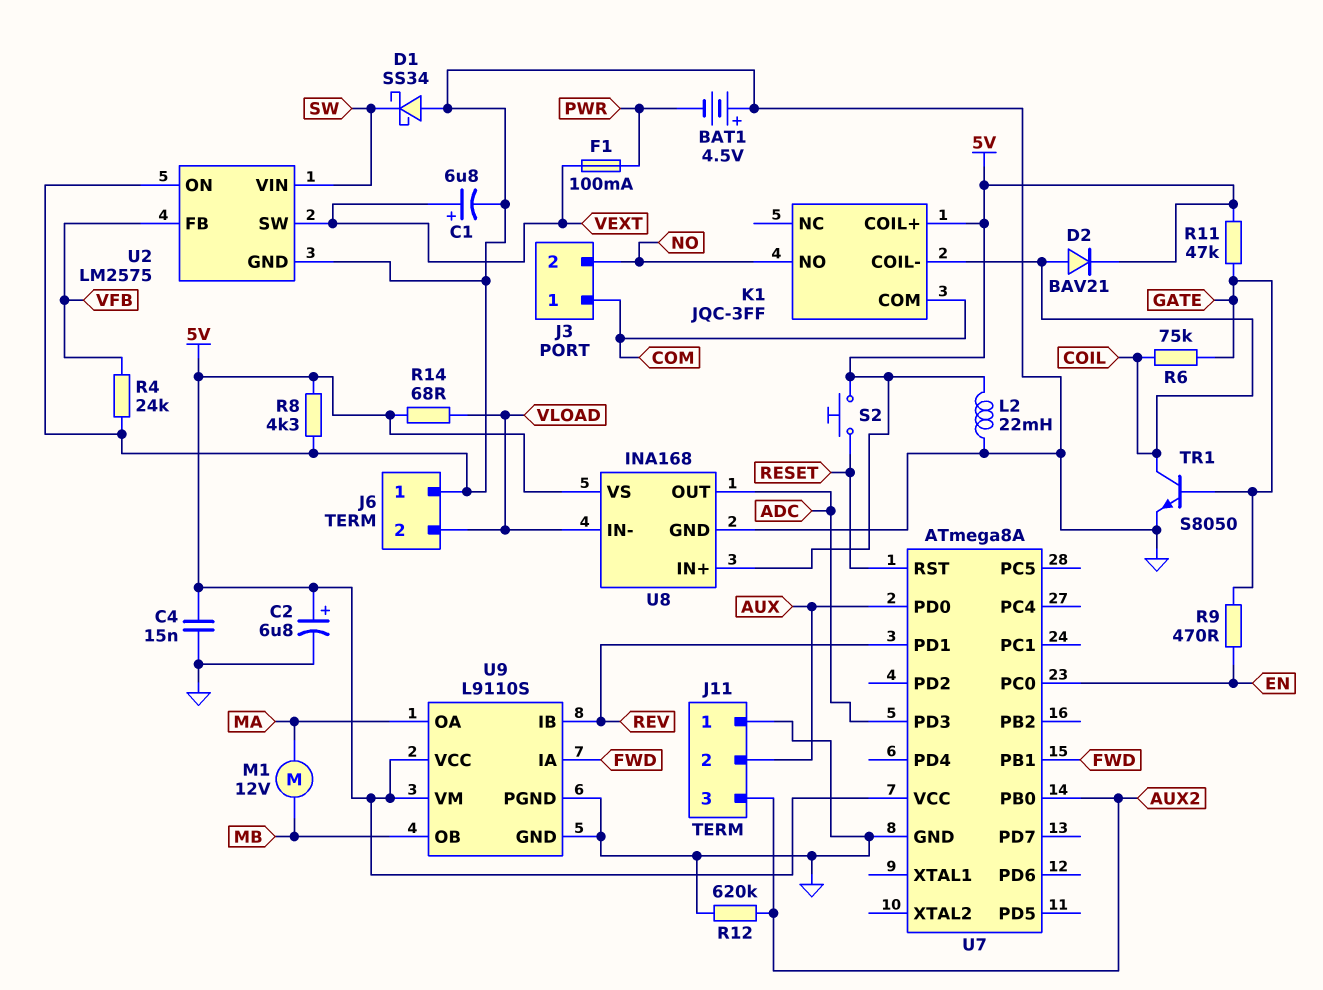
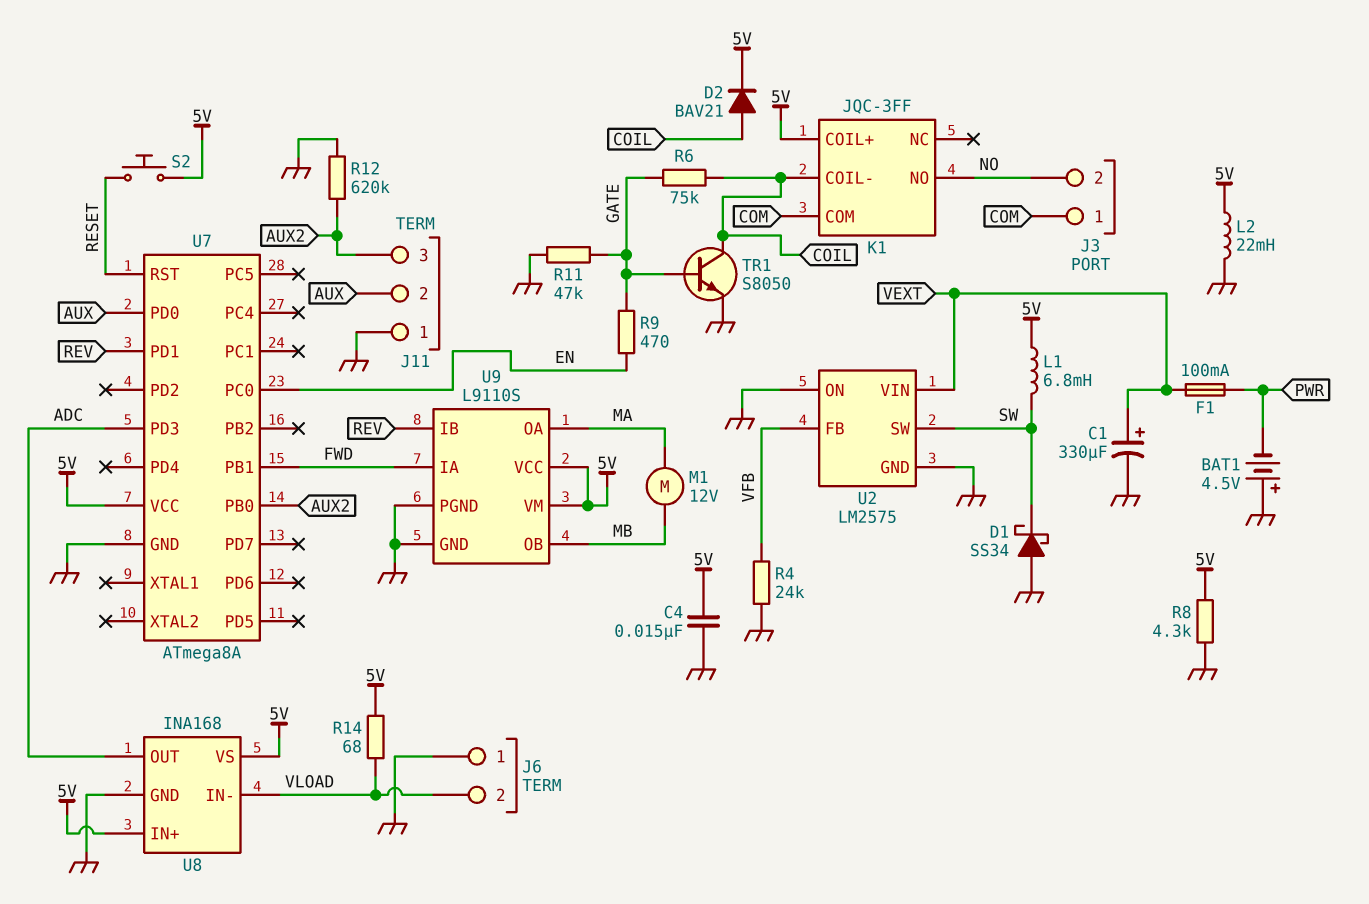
C1: 6.8uF (plus VEXT, minus GND) -> 330uF (plus VEXT, minus GND)
C2: 6.8uF (plus 5V, minus GND) -> none
L1: none -> 6.8mH (5V, SW)
R11: 47k (5V, GATE) -> 47k (GATE, GND)
U2 pin SW: VEXT -> SW
U2 pin VIN: SW -> VEXT

